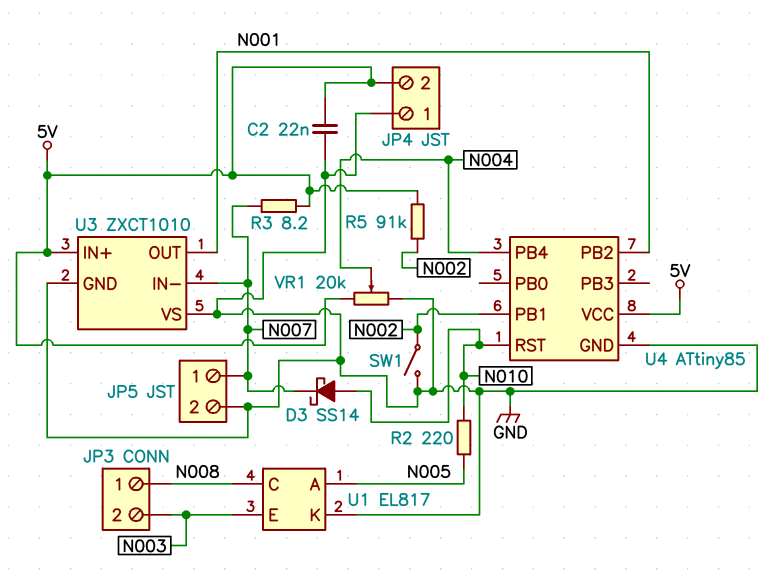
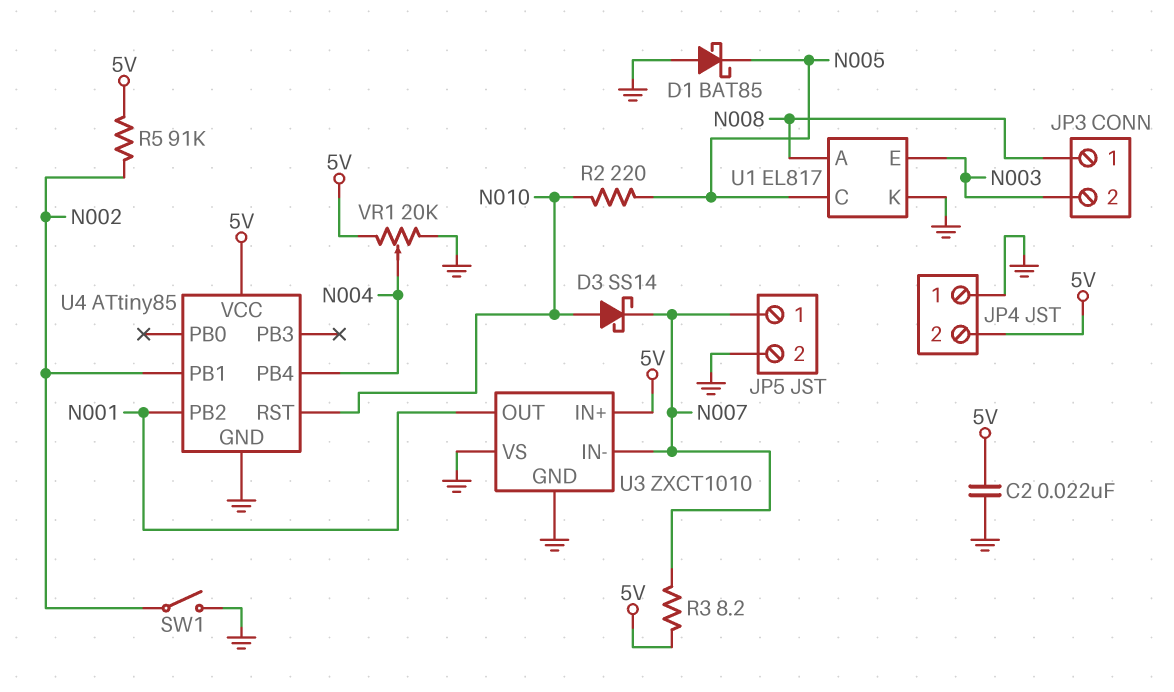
D1: none -> schottky BAT85 (A GND, K N005)
U1 pin A: N005 -> N008
U1 pin C: N008 -> N005

